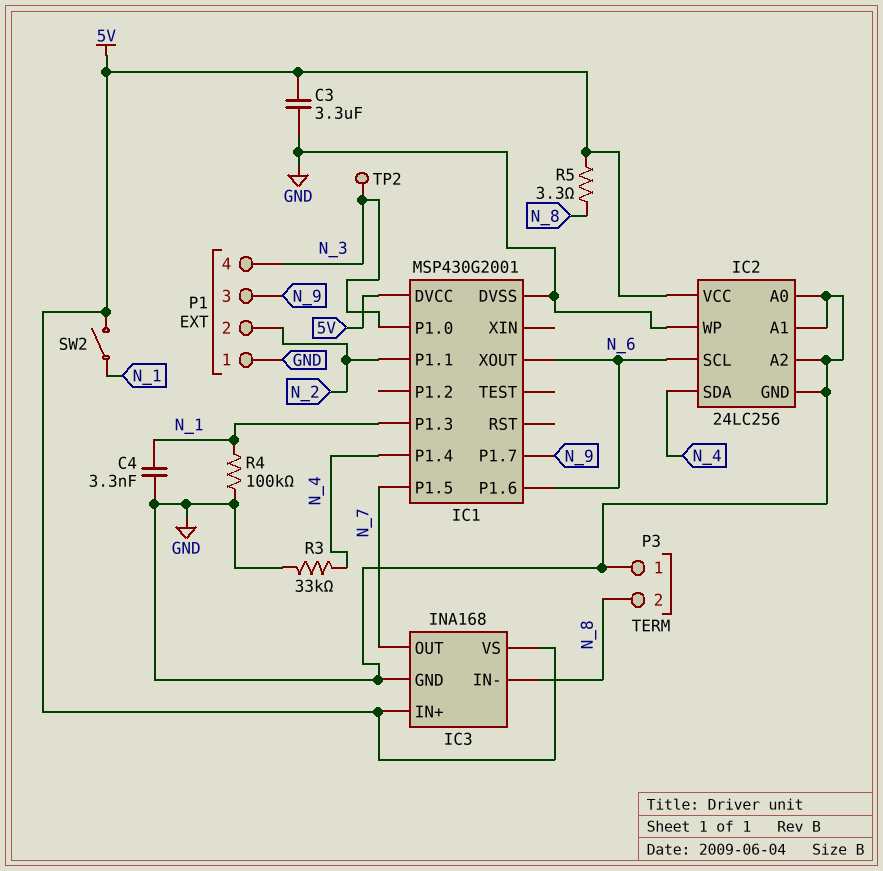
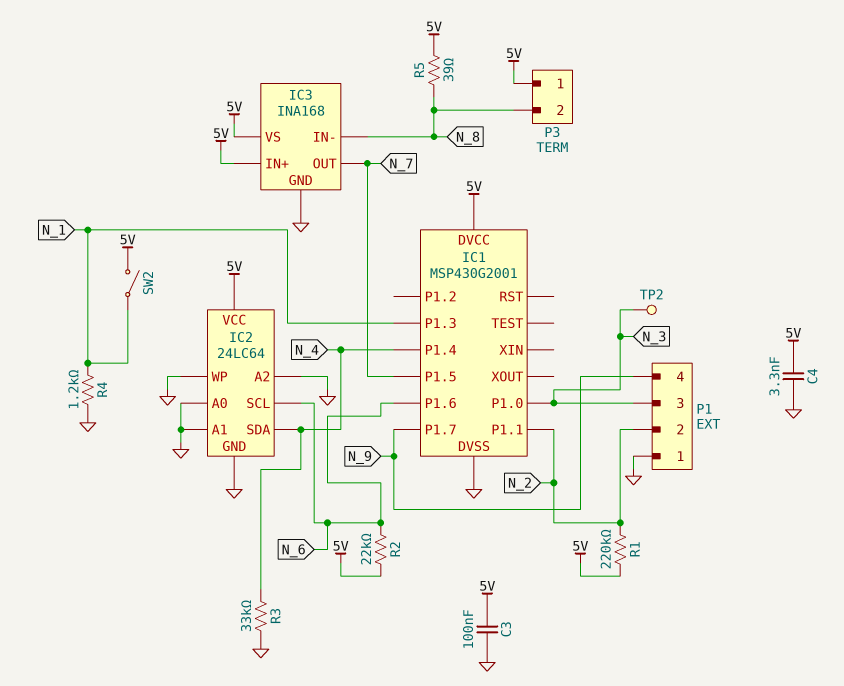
C3: 3.3uF (5V, GND) -> 100nF (5V, GND)
C4: 3.3nF (GND, N_1) -> 3.3nF (5V, GND)
IC1 pin XOUT: N_6 -> none
IC2: 24LC256 -> 24LC64
P1 pin 3: N_9 -> N_3
P1 pin 4: N_3 -> N_9
P3 pin 1: GND -> 5V
R1: none -> 220k (5V, N_2)
R2: none -> 22k (5V, N_6)
R4: 100k (GND, N_1) -> 1.2k (GND, N_1)
R5: 3.3 (5V, N_8) -> 39 (5V, N_8)

